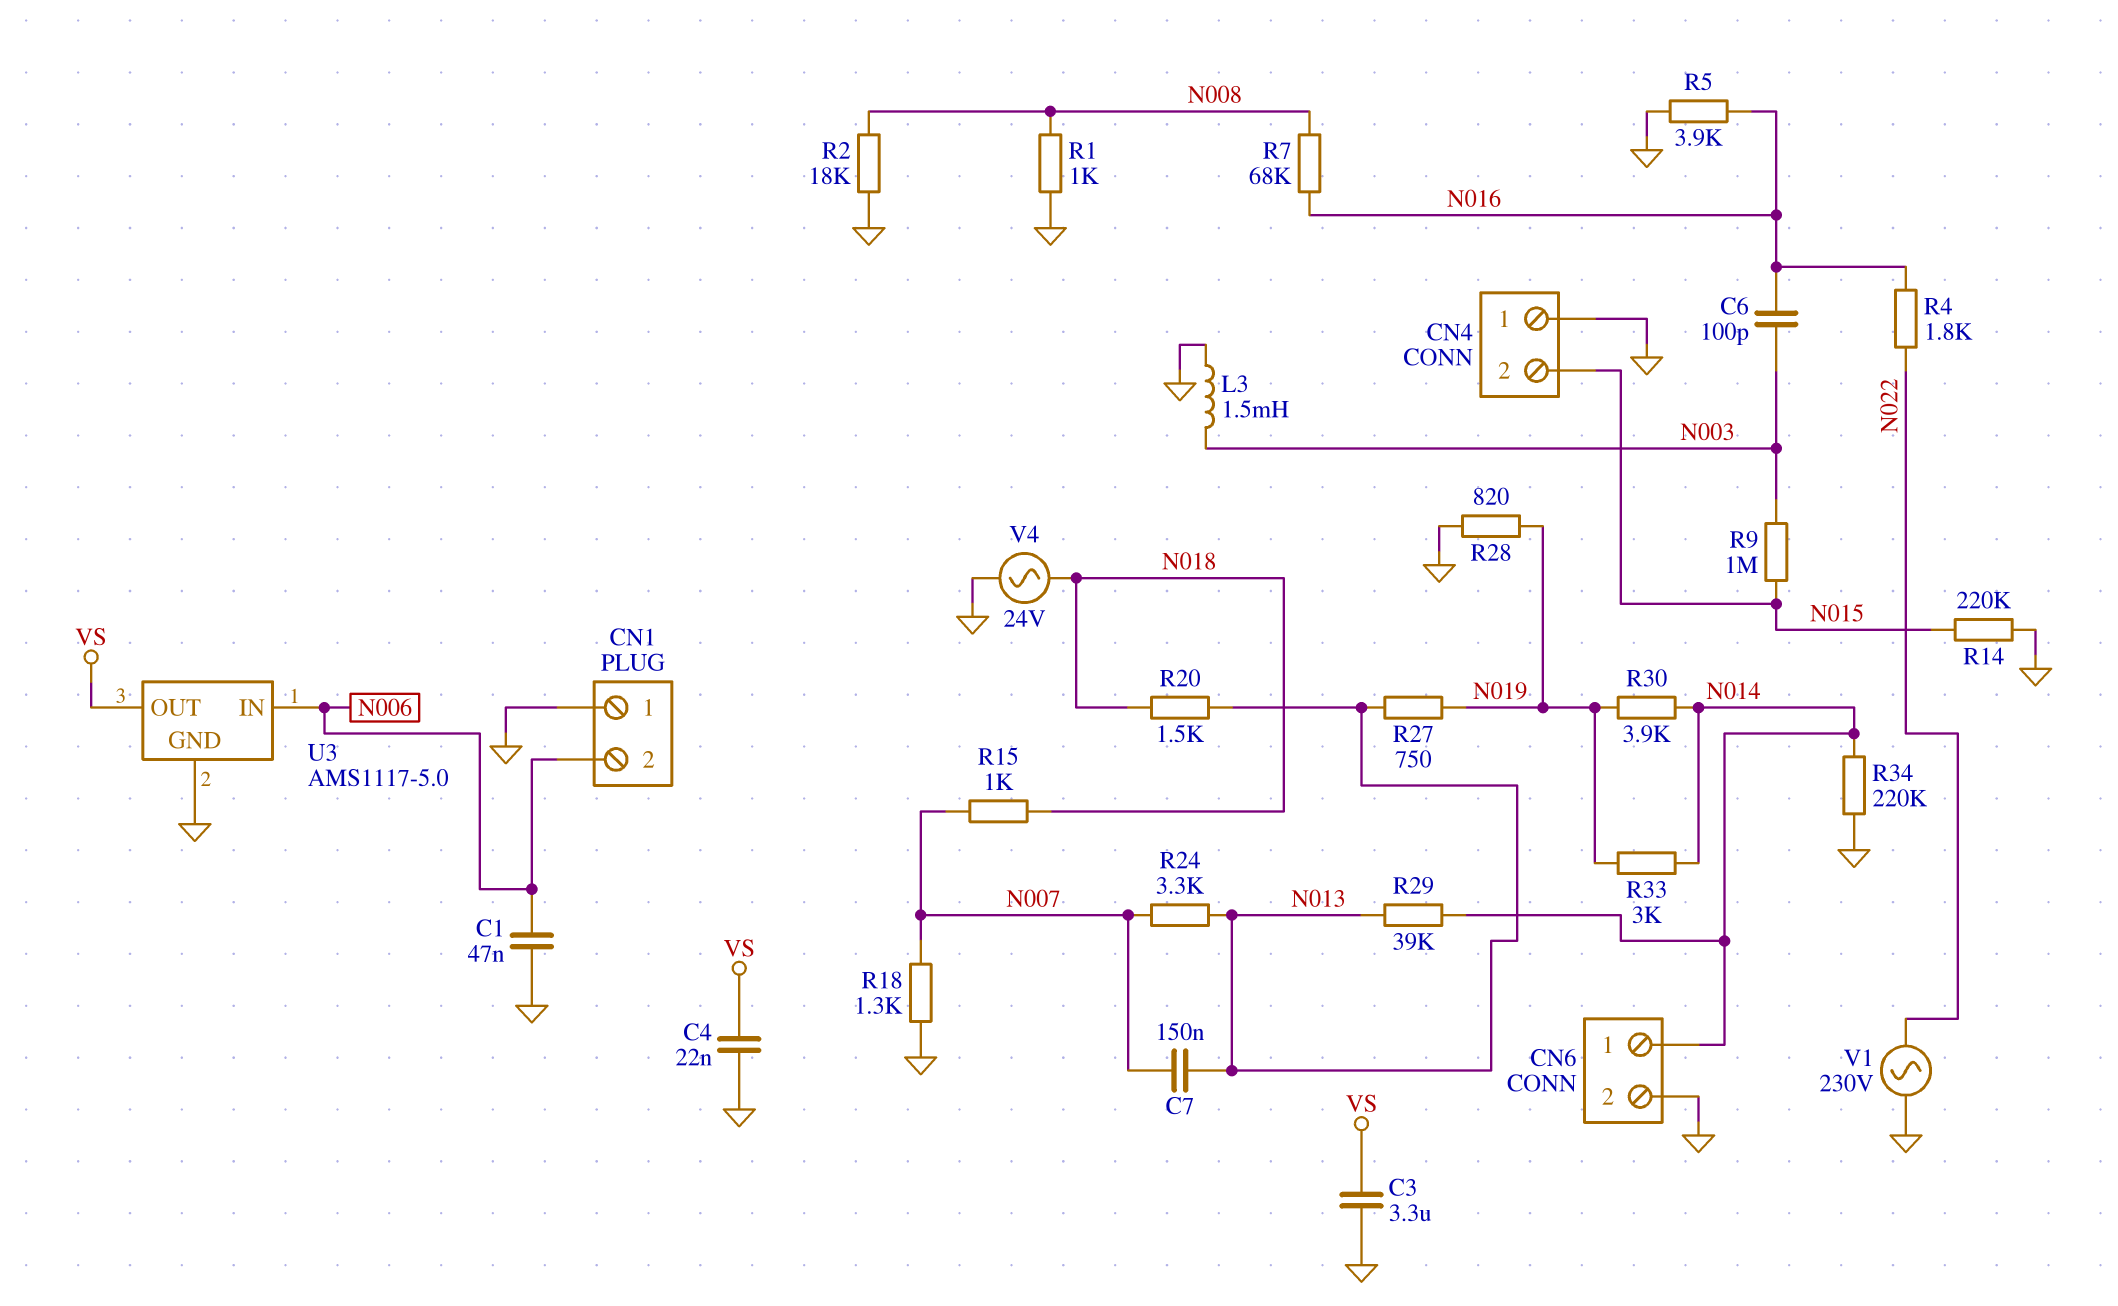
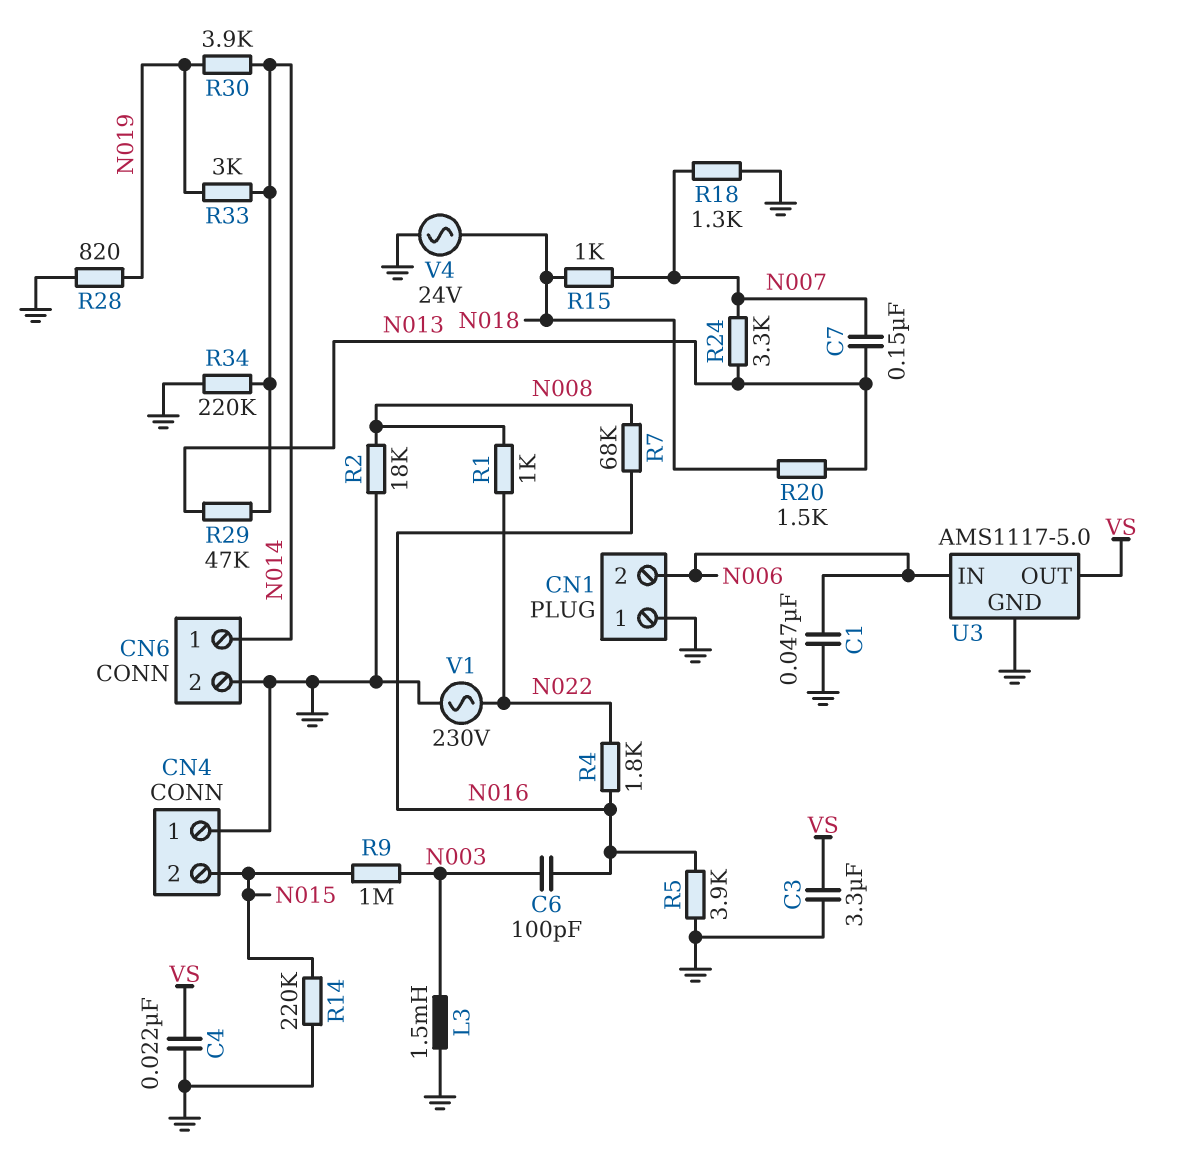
R1: 1k (GND, N008) -> 1k (N008, N022)
R27: 750 (N013, N019) -> none
R29: 39k (N013, N014) -> 47k (N013, N014)

